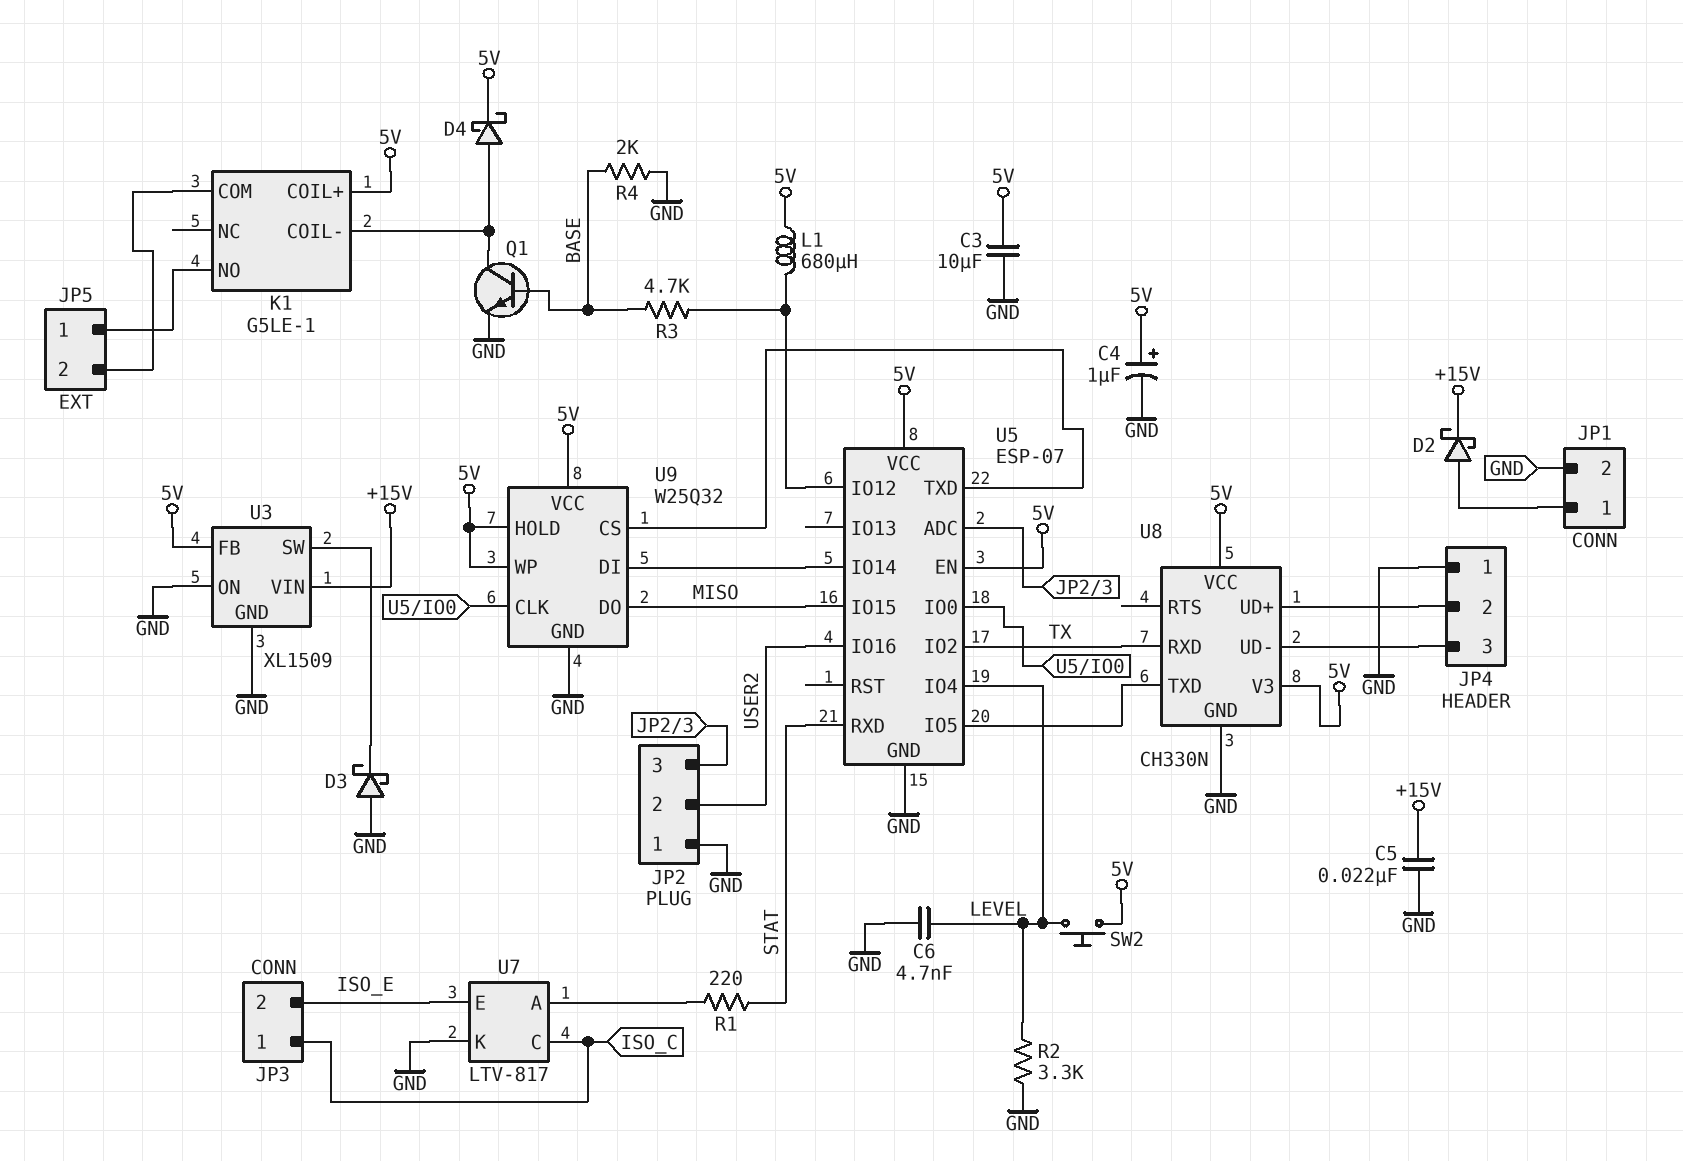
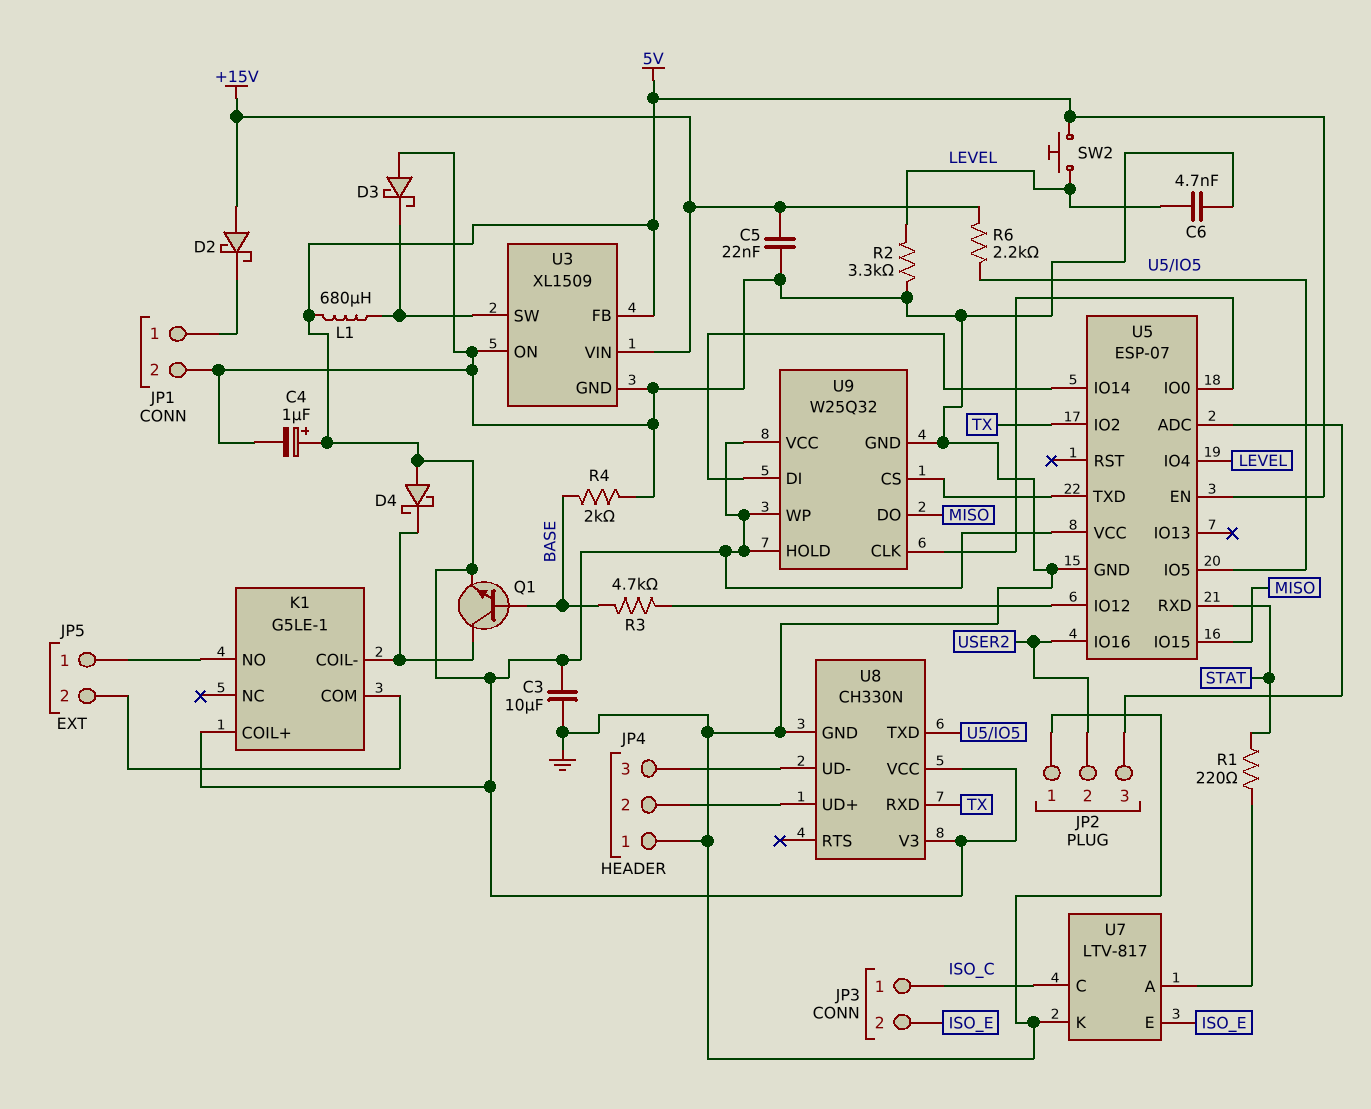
D2: schottky (A JP1/1, K +15V) -> schottky (A +15V, K JP1/1)
D4: schottky (A K1/COIL-, K 5V) -> schottky (A 5V, K K1/COIL-)
L1: 680uH (5V, U5/IO12) -> 680uH (5V, U3/SW)
Q1: NPN (B BASE, C K1/COIL-, E GND) -> NPN (B BASE, C K1/COIL-, E 5V)
R6: none -> 2.2k (+15V, U5/IO5)

